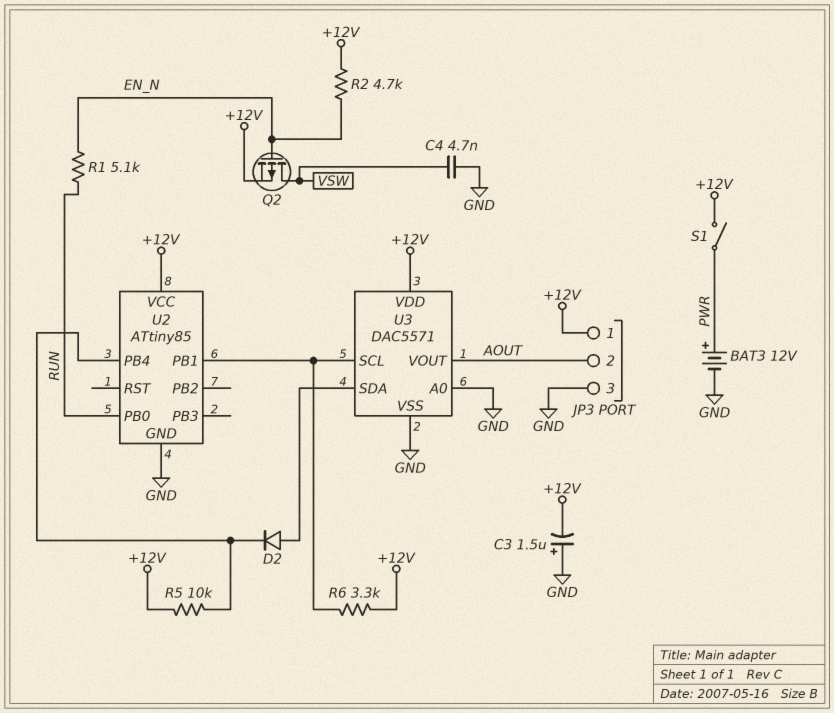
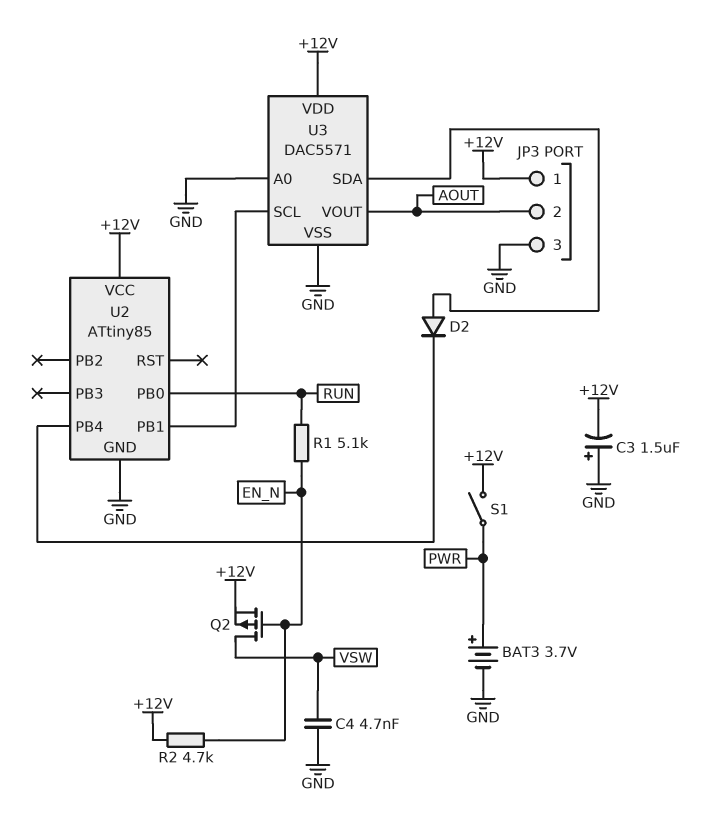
BAT3: 12V (plus PWR, minus GND) -> 3.7V (plus PWR, minus GND)
R5: 10k (+12V, U2/PB4) -> none
R6: 3.3k (+12V, U2/PB1) -> none

